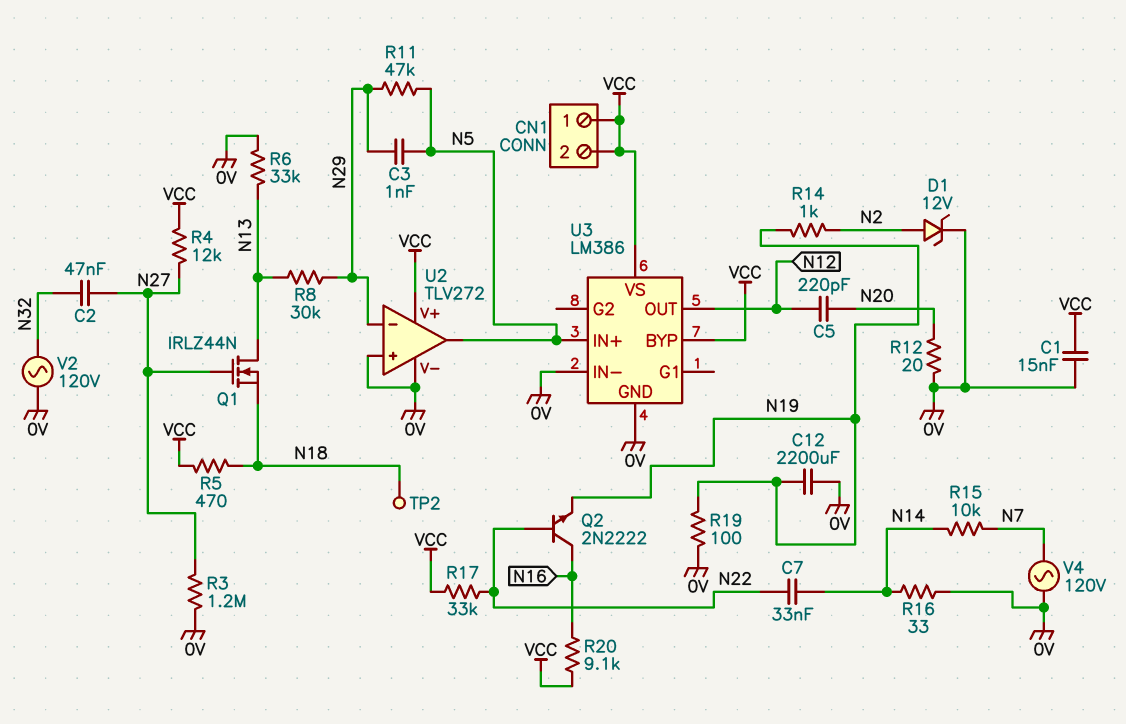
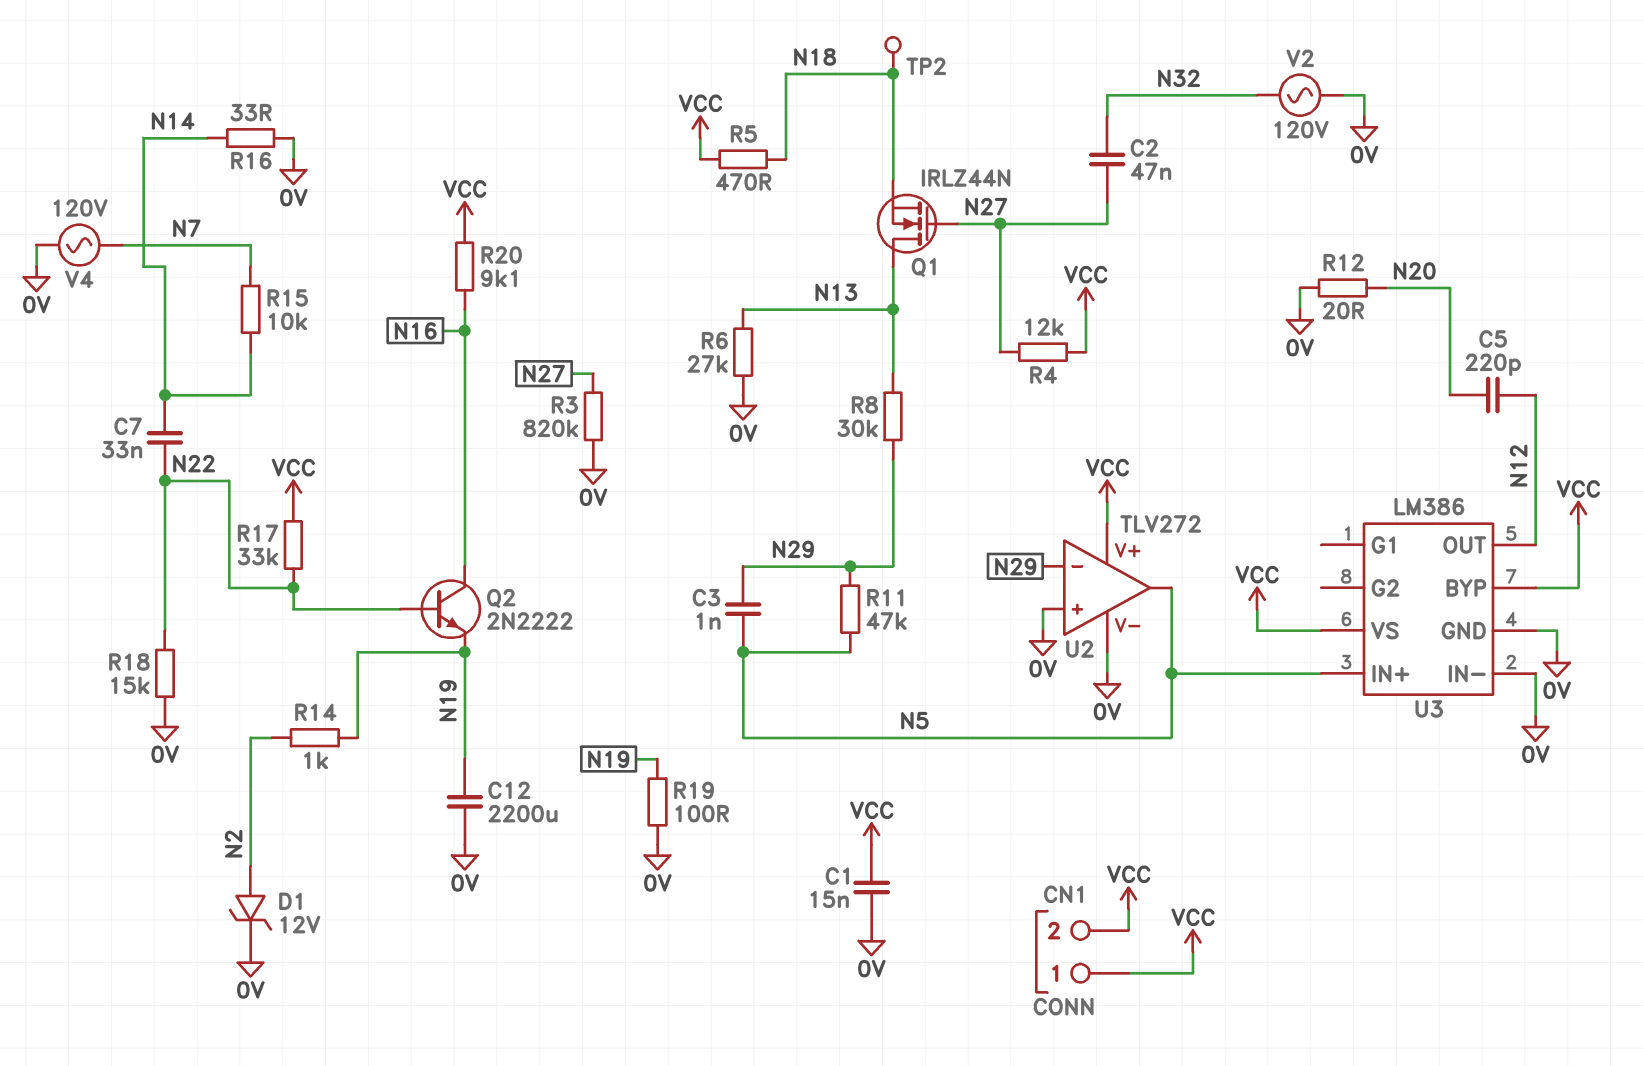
R3: 1.2M (0V, N27) -> 820k (0V, N27)
R6: 33k (0V, N13) -> 27k (0V, N13)
R18: none -> 15k (0V, N22)

